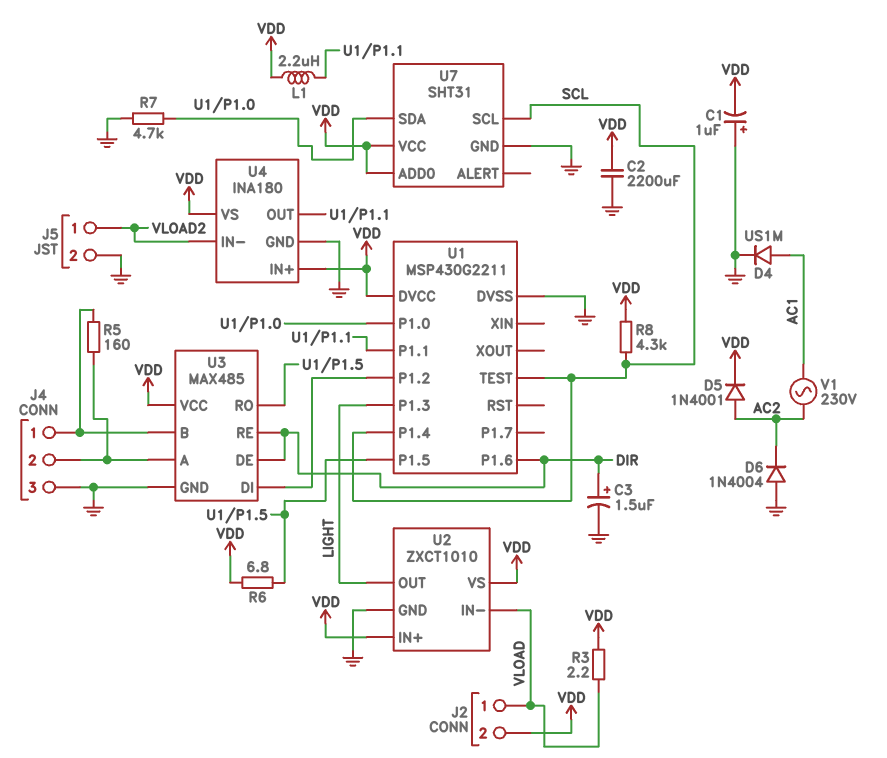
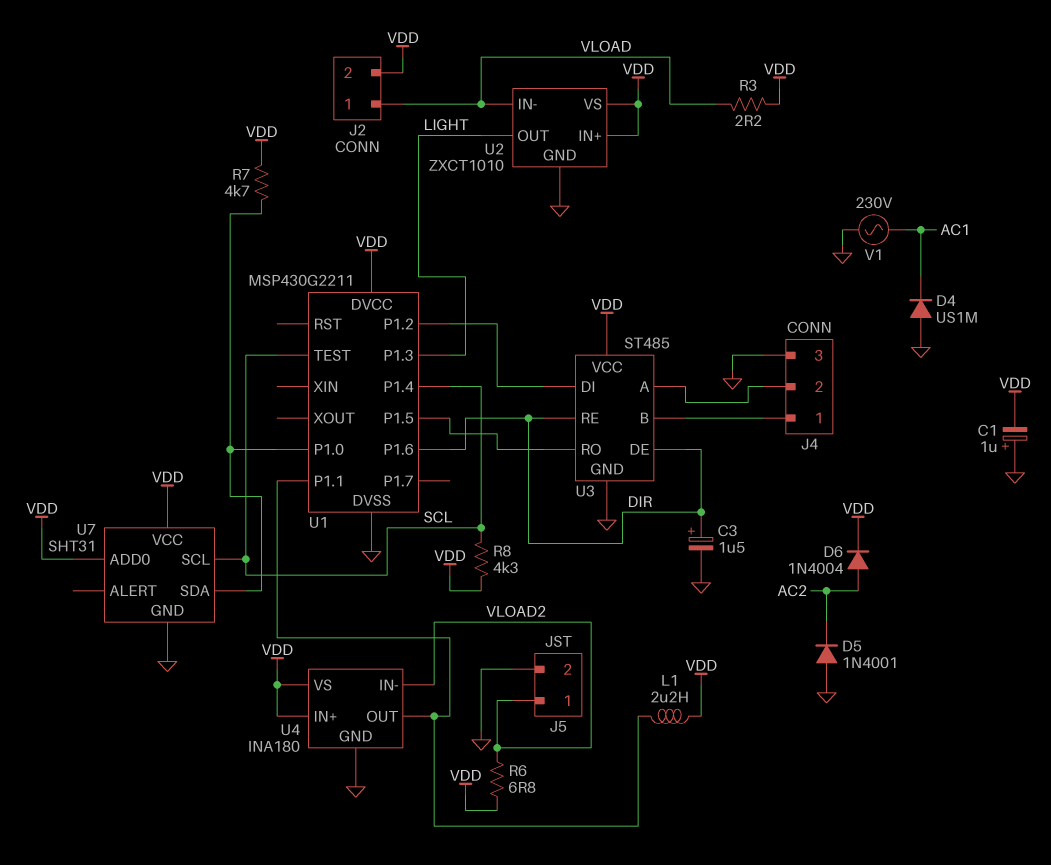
C2: 2200uF (GND, VDD) -> none
D4: diode US1M (A AC1, K GND) -> diode US1M (A GND, K AC1)
D5: diode 1N4001 (A AC2, K VDD) -> diode 1N4001 (A GND, K AC2)
D6: diode 1N4004 (A GND, K AC2) -> diode 1N4004 (A AC2, K VDD)
R5: 160 (J4/1, J4/2) -> none
R6: 6.8 (U1/P1.5, VDD) -> 6.8 (VDD, VLOAD2)
R7: 4.7k (GND, U1/P1.0) -> 4.7k (U1/P1.0, VDD)
U3: MAX485 -> ST485
V1: AC 230V (AC1, AC2) -> AC 230V (AC1, GND)

